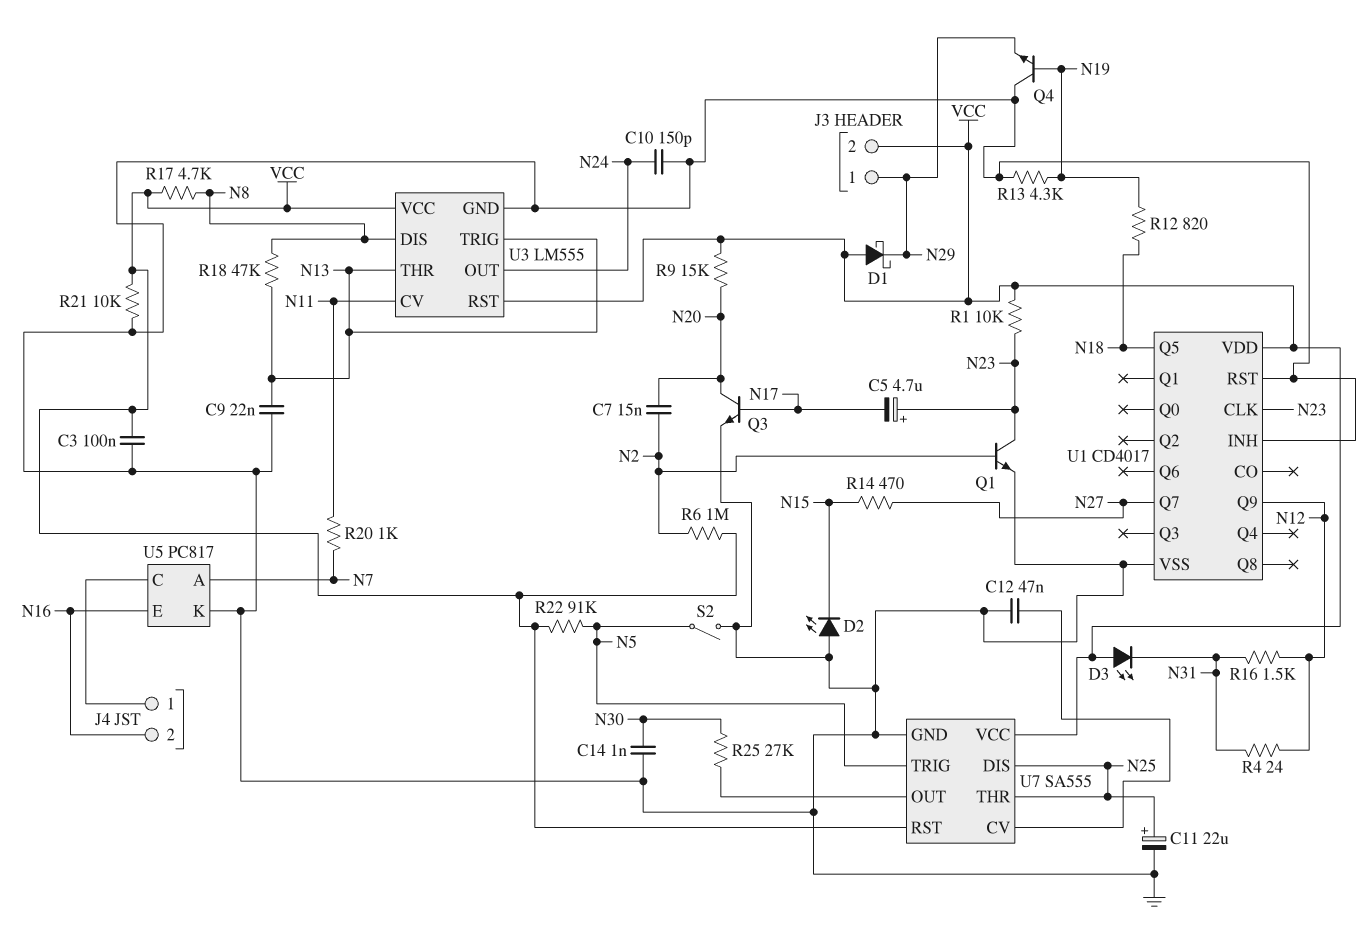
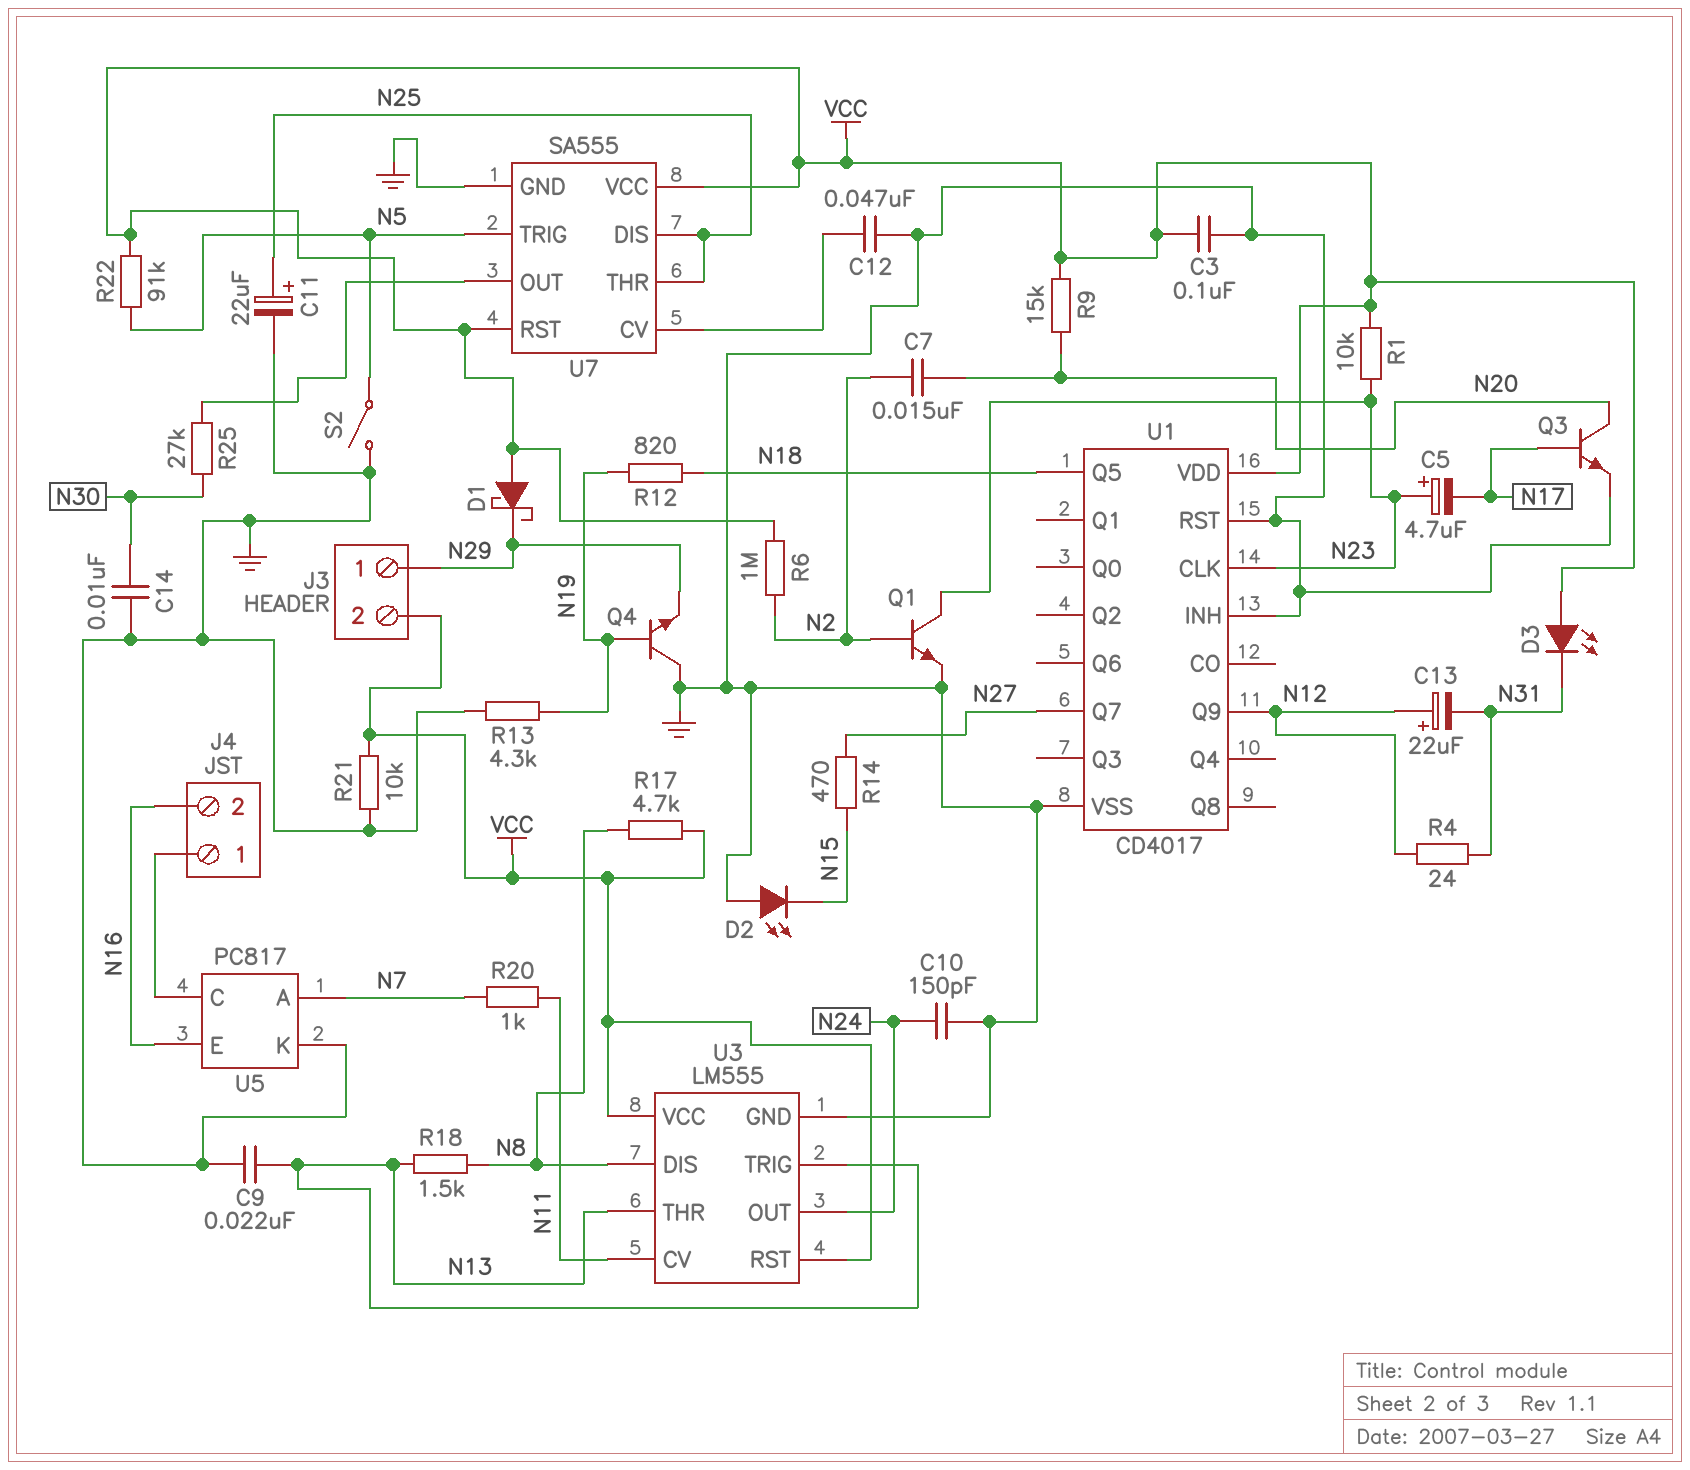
C13: none -> 22uF (plus N12, minus N31)
C14: 1nF (GND, N30) -> 10nF (GND, N30)
R16: 1.5k (N12, N31) -> none
R18: 47k (N8, N13) -> 1.5k (N8, N13)

